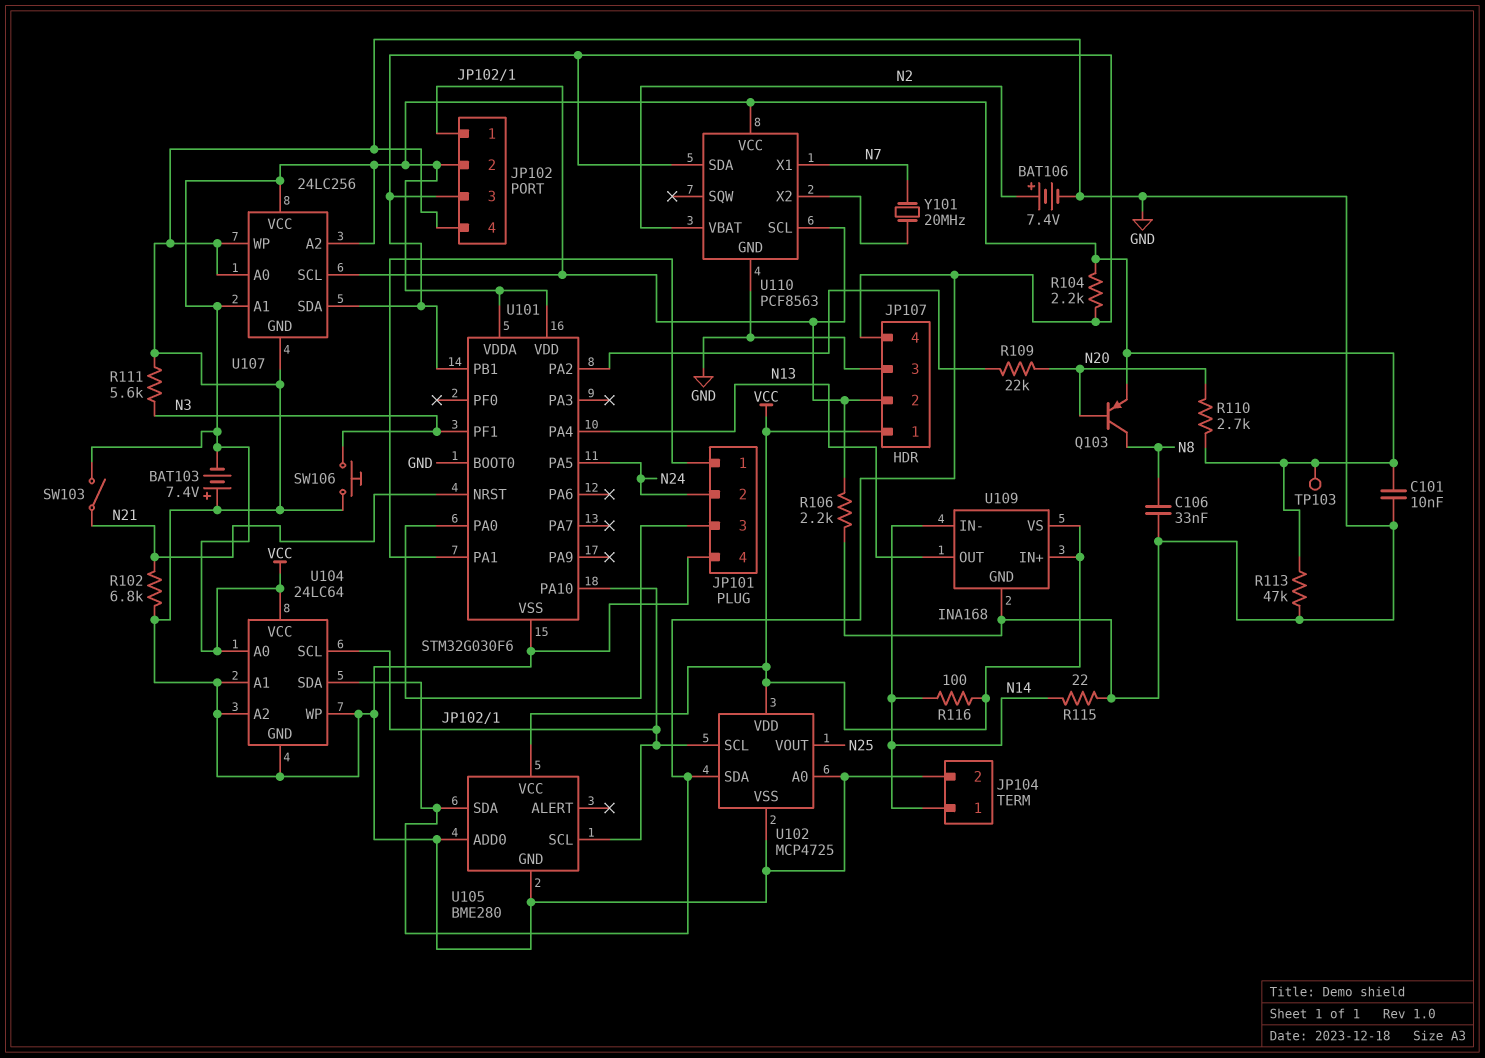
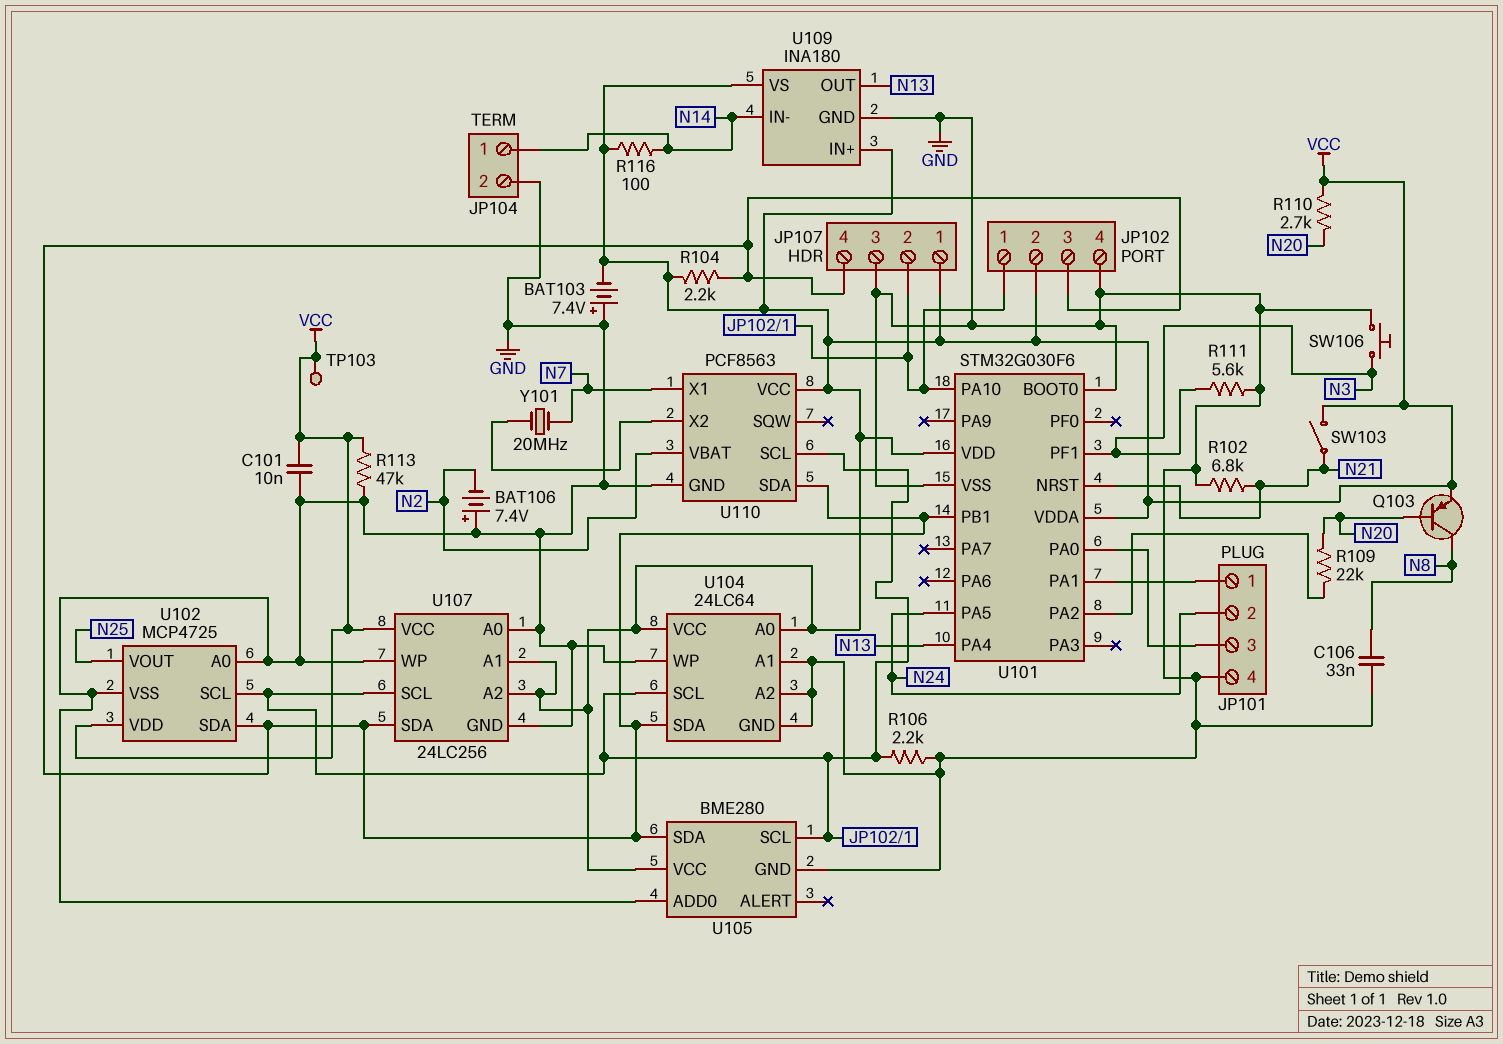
BAT106: 7.4V (plus N2, minus GND) -> 7.4V (plus GND, minus N2)
R115: 22 (GND, N14) -> none
U109: INA168 -> INA180

